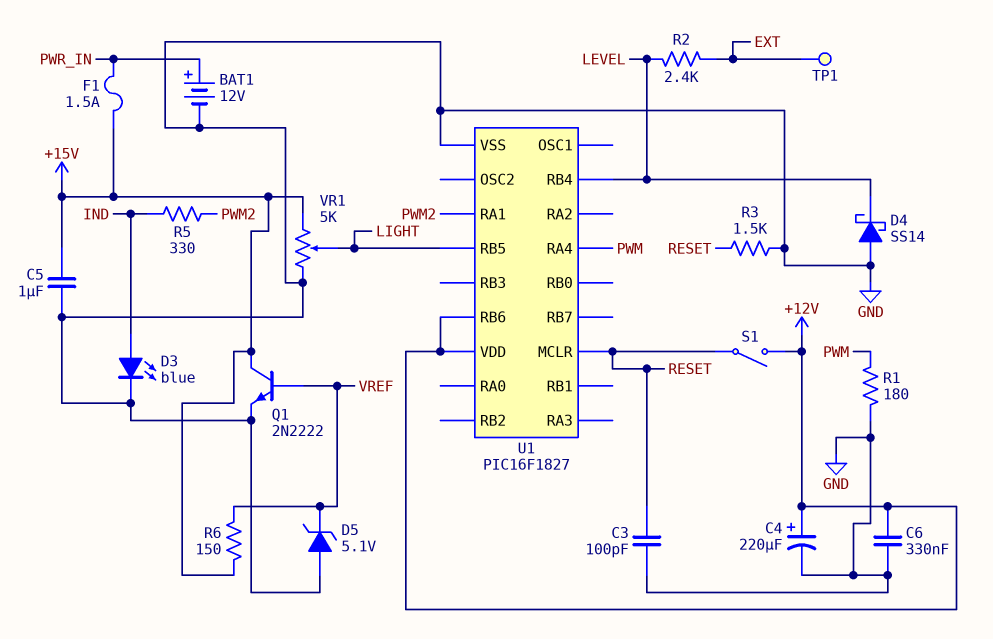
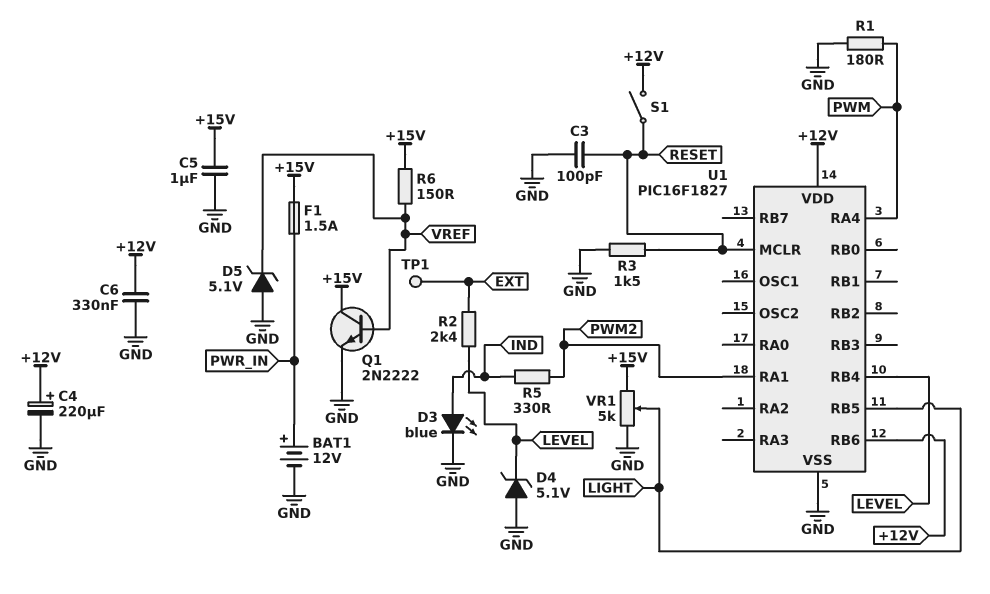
D4: schottky SS14 (A GND, K LEVEL) -> zener 5.1V (A GND, K LEVEL)

